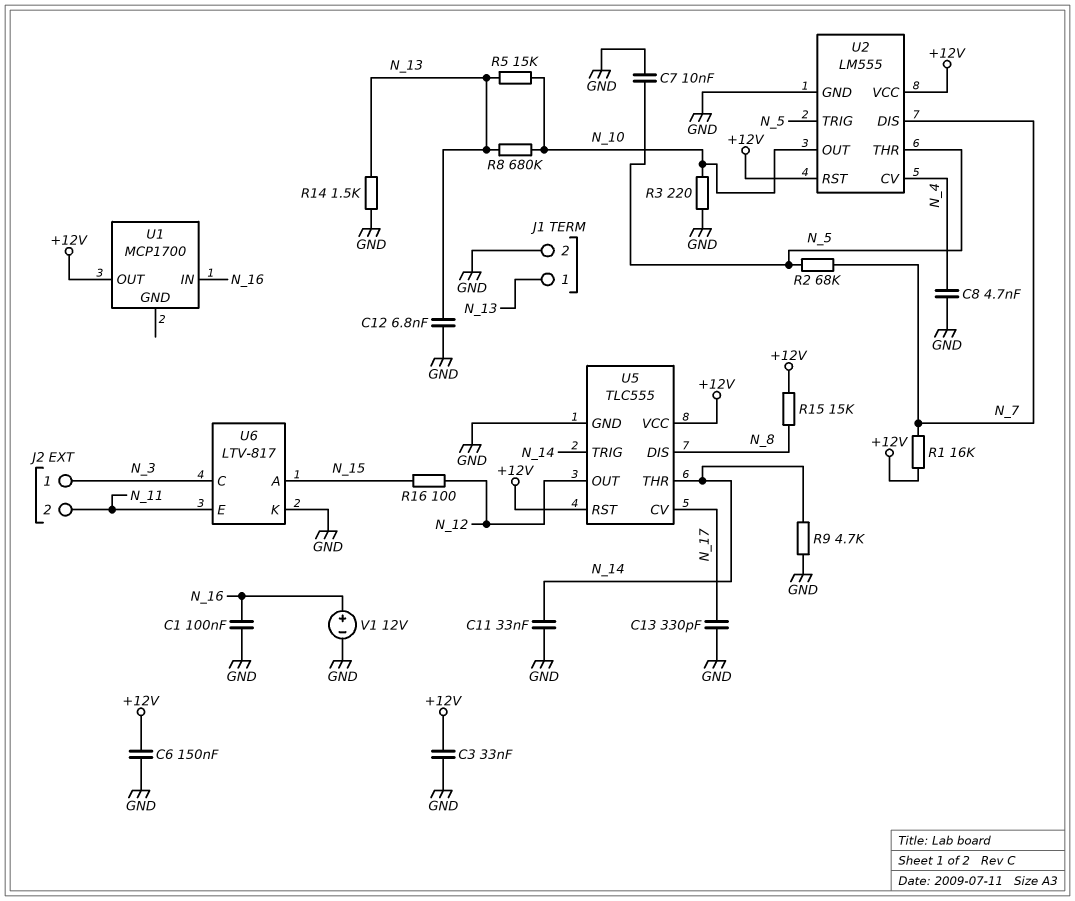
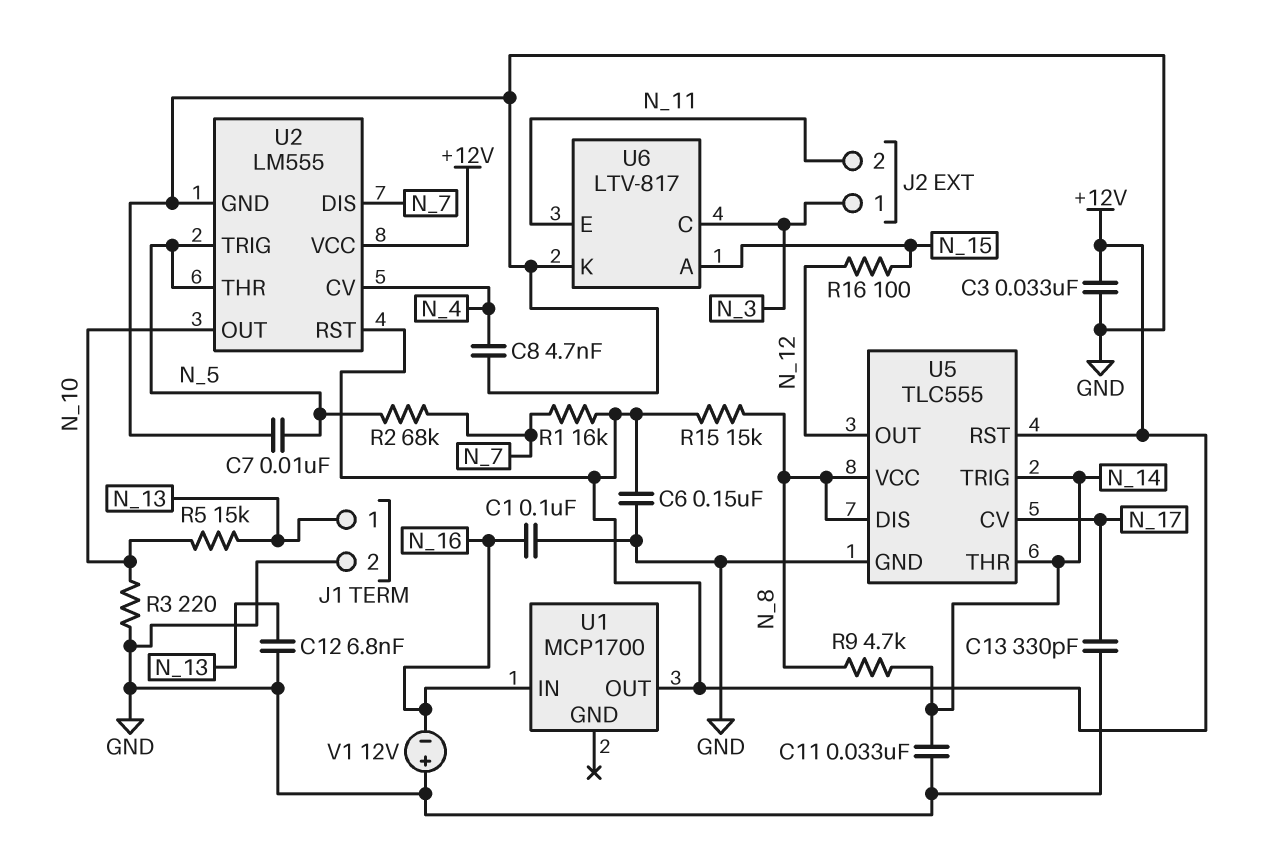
R8: 680k (N_10, N_13) -> none
R9: 4.7k (GND, N_14) -> 4.7k (N_8, N_14)
R14: 1.5k (GND, N_13) -> none
U5 pin VCC: +12V -> N_8
V1: 12V (plus N_16, minus GND) -> 12V (plus GND, minus N_16)

